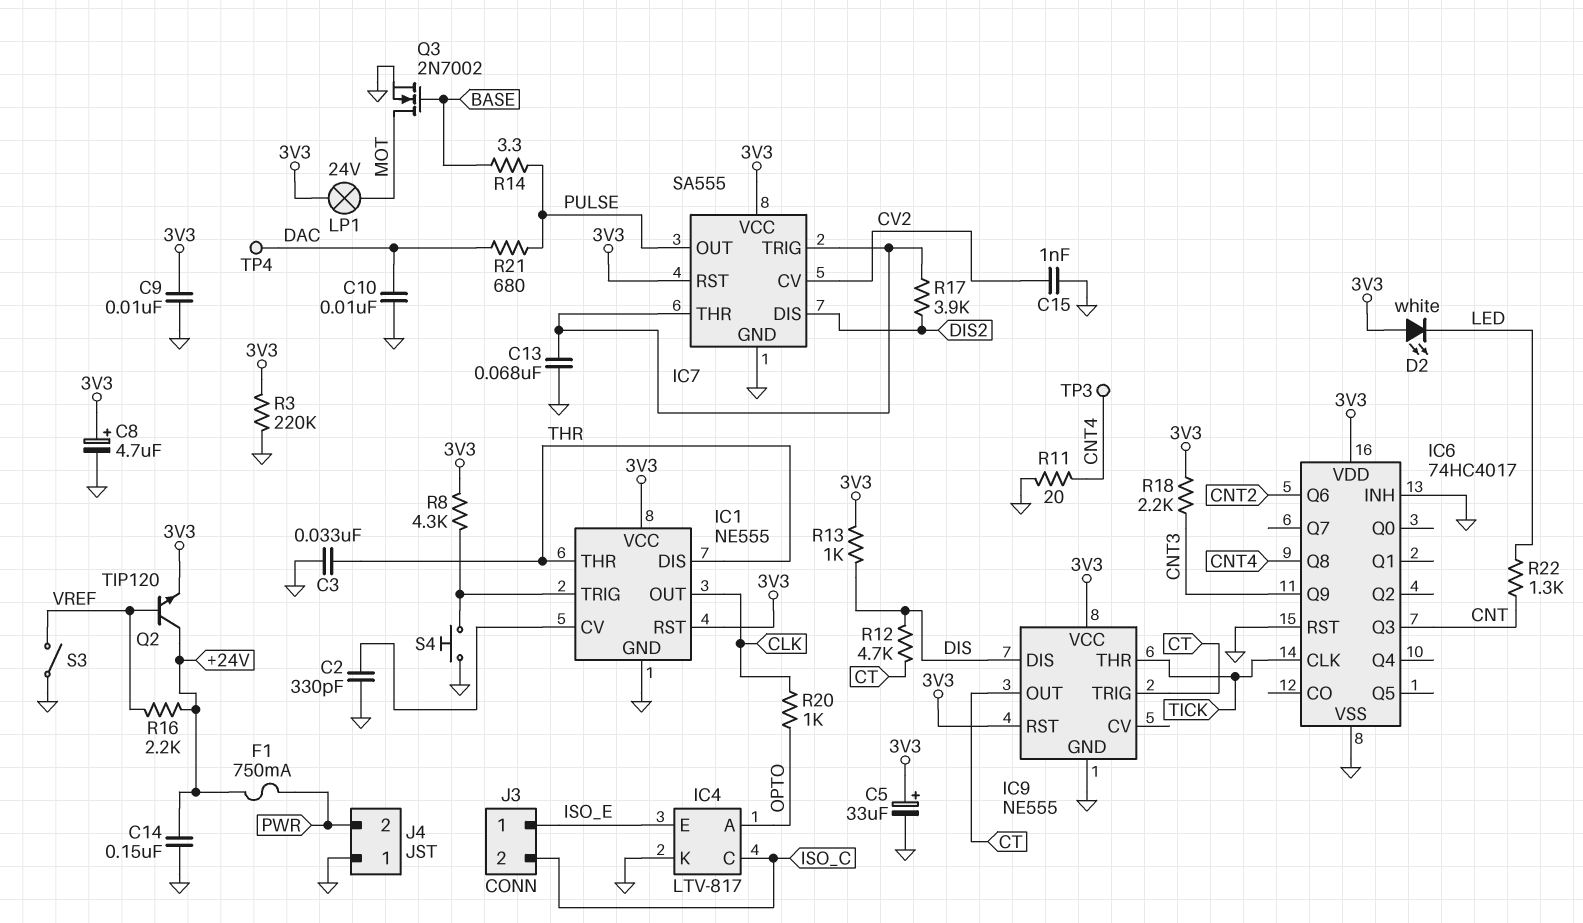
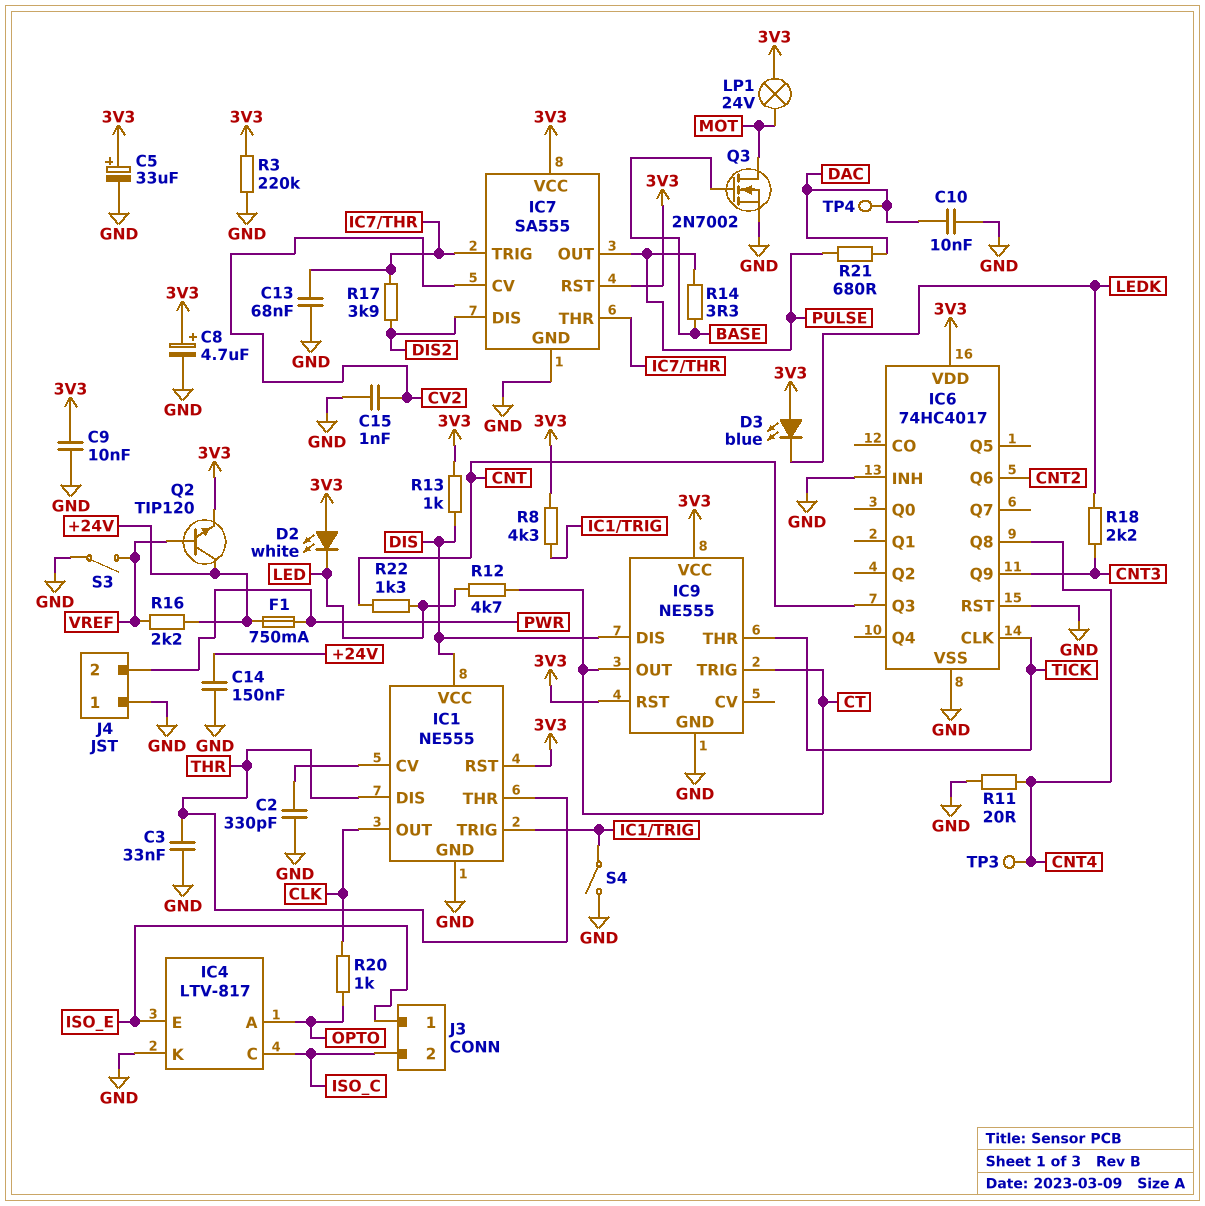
D3: none -> LED blue (A 3V3, K LEDK)
IC1 pin VCC: 3V3 -> DIS
R12: 4.7k (CT, DIS) -> 4.7k (CT, LED)
R18: 2.2k (3V3, CNT3) -> 2.2k (CNT3, LEDK)
S4: button (GND, IC1/TRIG) -> switch (GND, IC1/TRIG)

